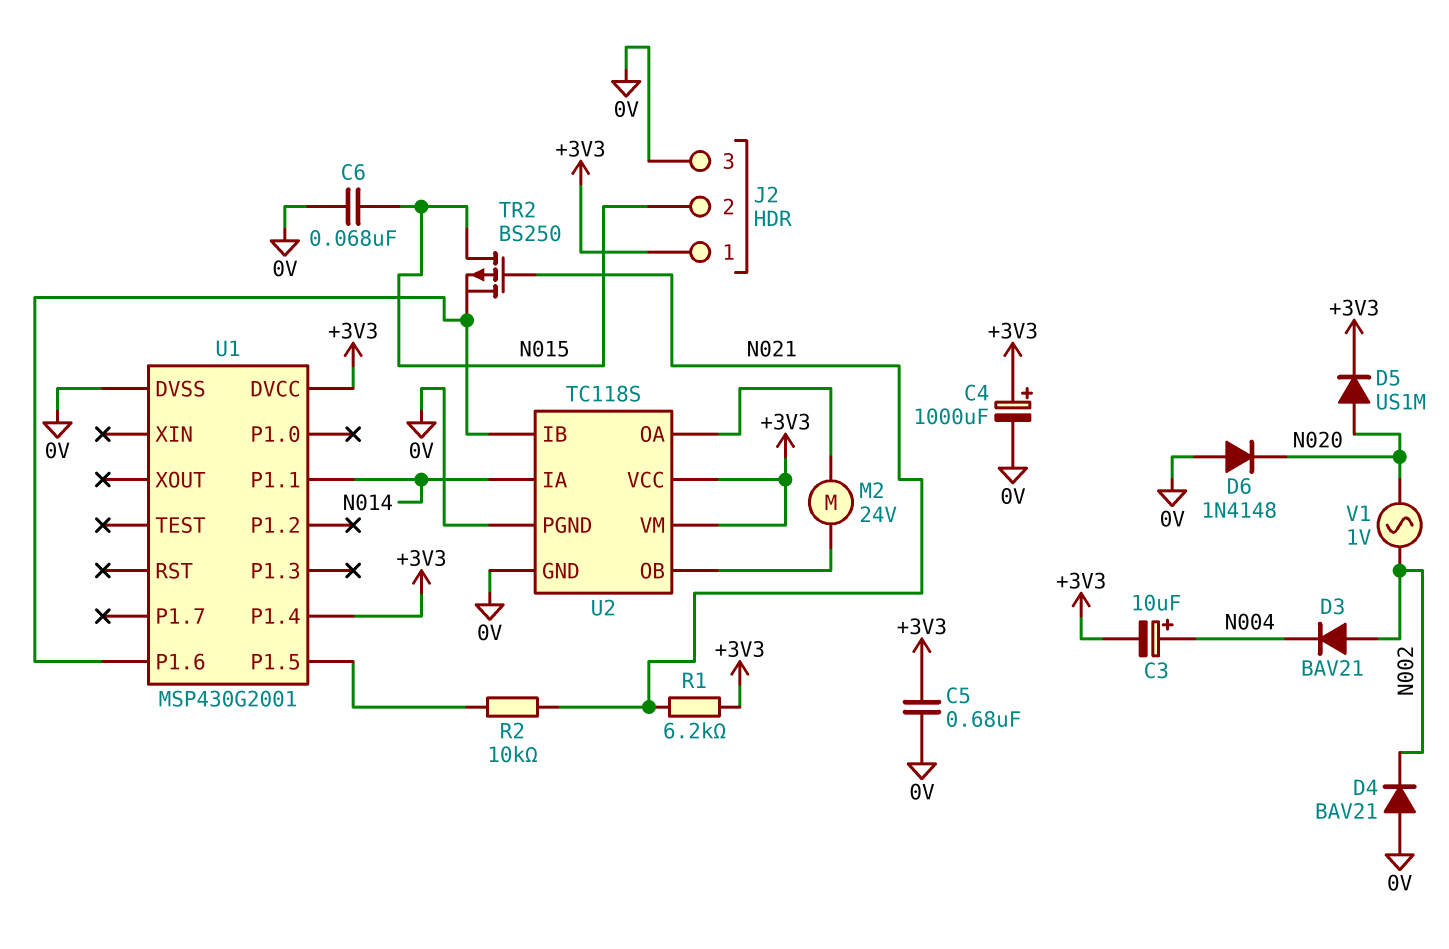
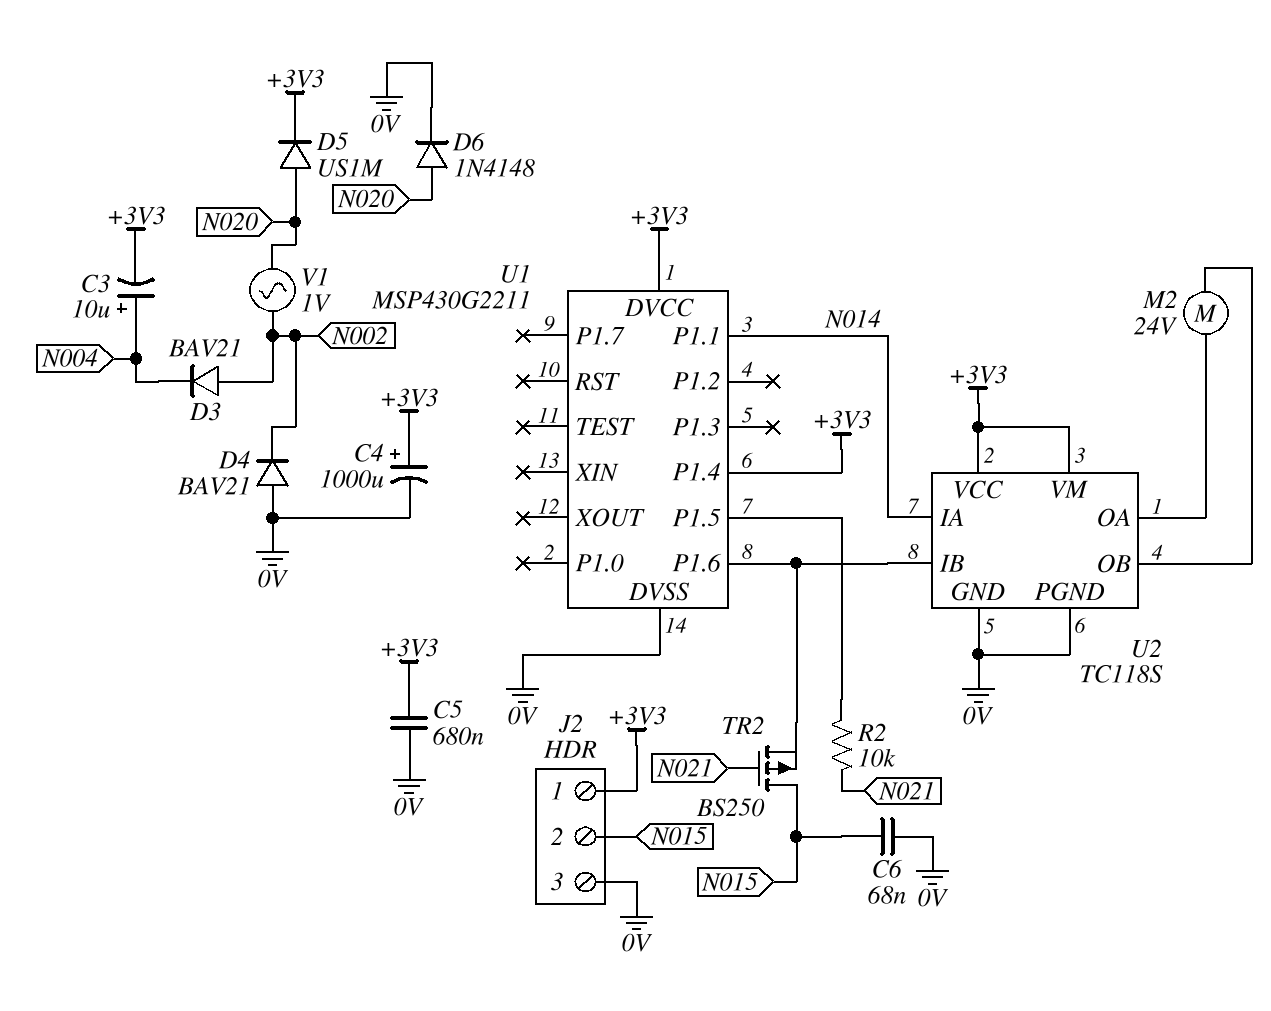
D6: diode 1N4148 (A 0V, K N020) -> diode 1N4148 (A N020, K 0V)
R1: 6.2k (+3V3, N021) -> none
U1: MSP430G2001 -> MSP430G2211

